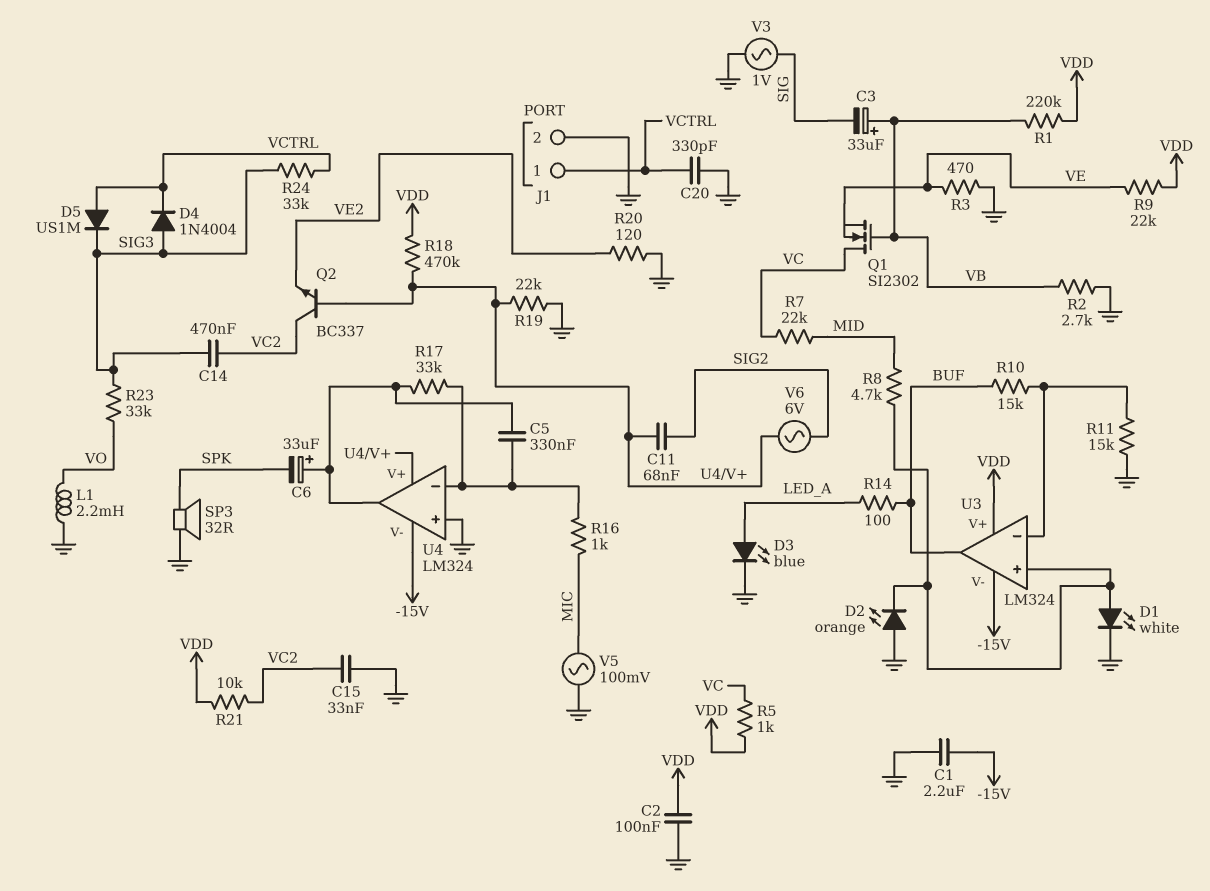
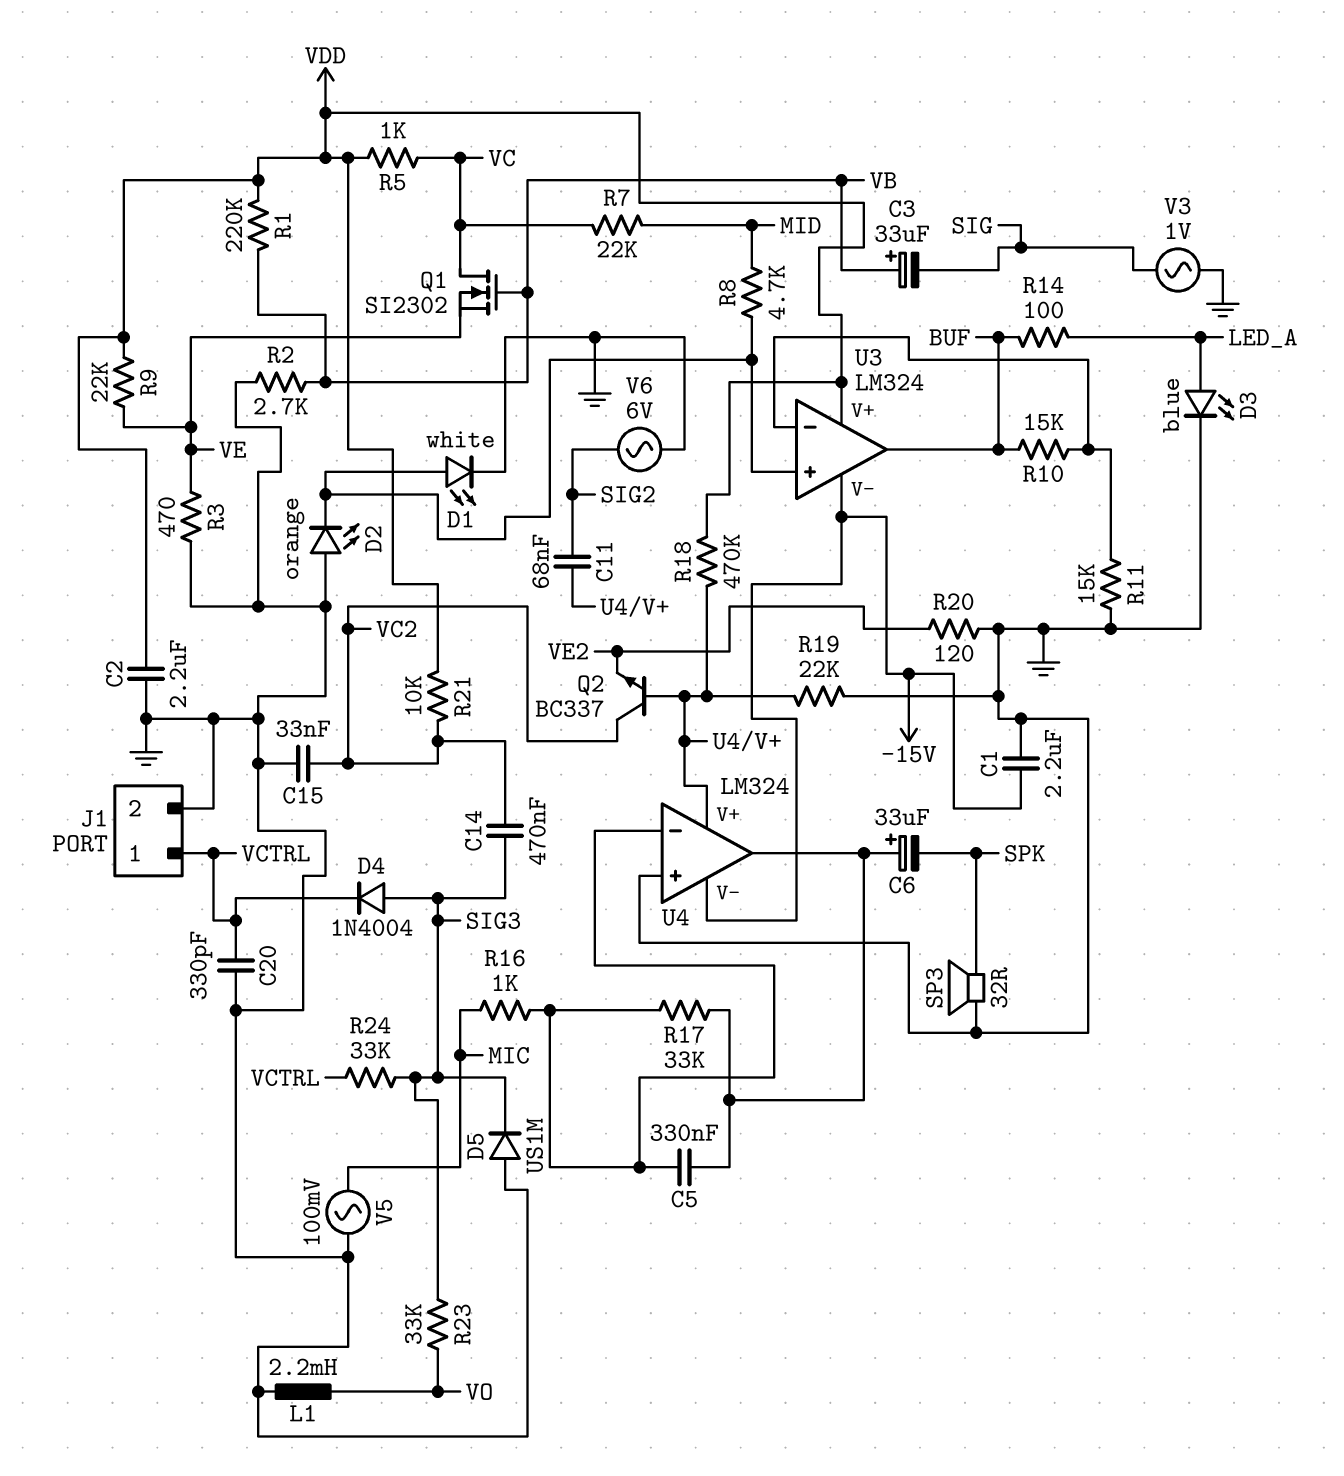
C2: 100nF (GND, VDD) -> 2.2uF (GND, VDD)
D5: diode US1M (A VCTRL, K SIG3) -> diode US1M (A GND, K SIG3)
V6: AC 6V (SIG2, U4/V+) -> AC 6V (GND, SIG2)

